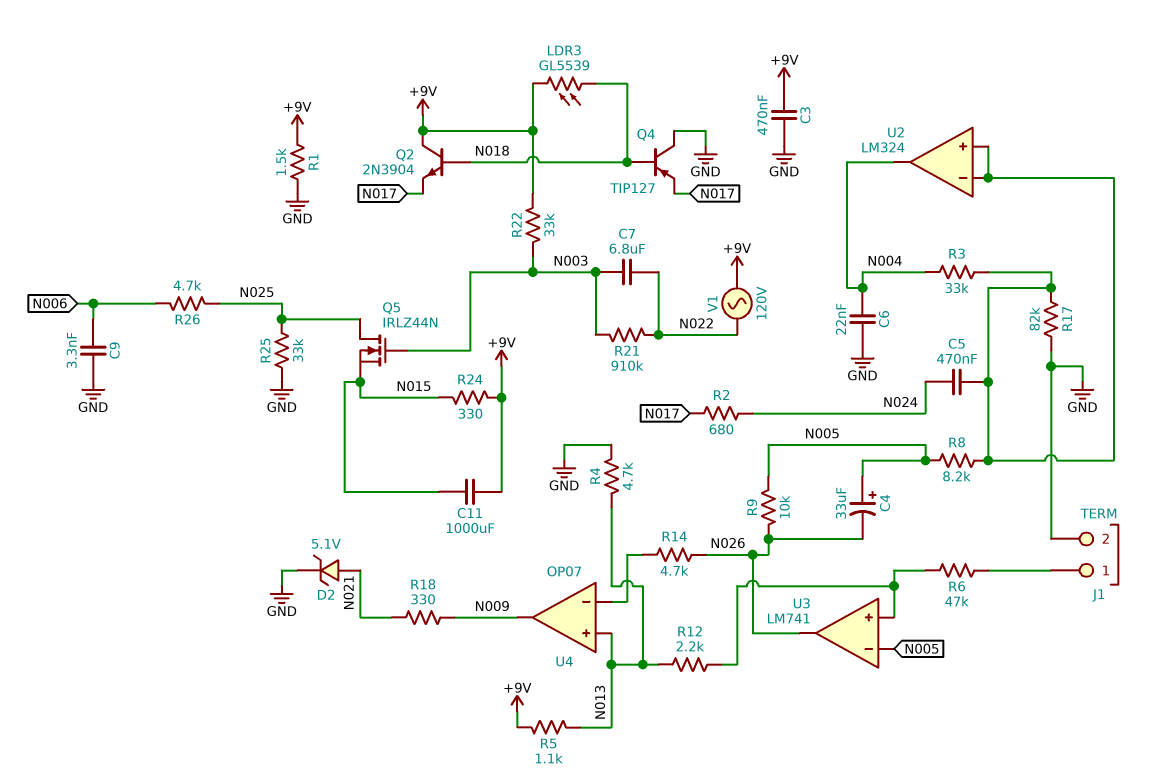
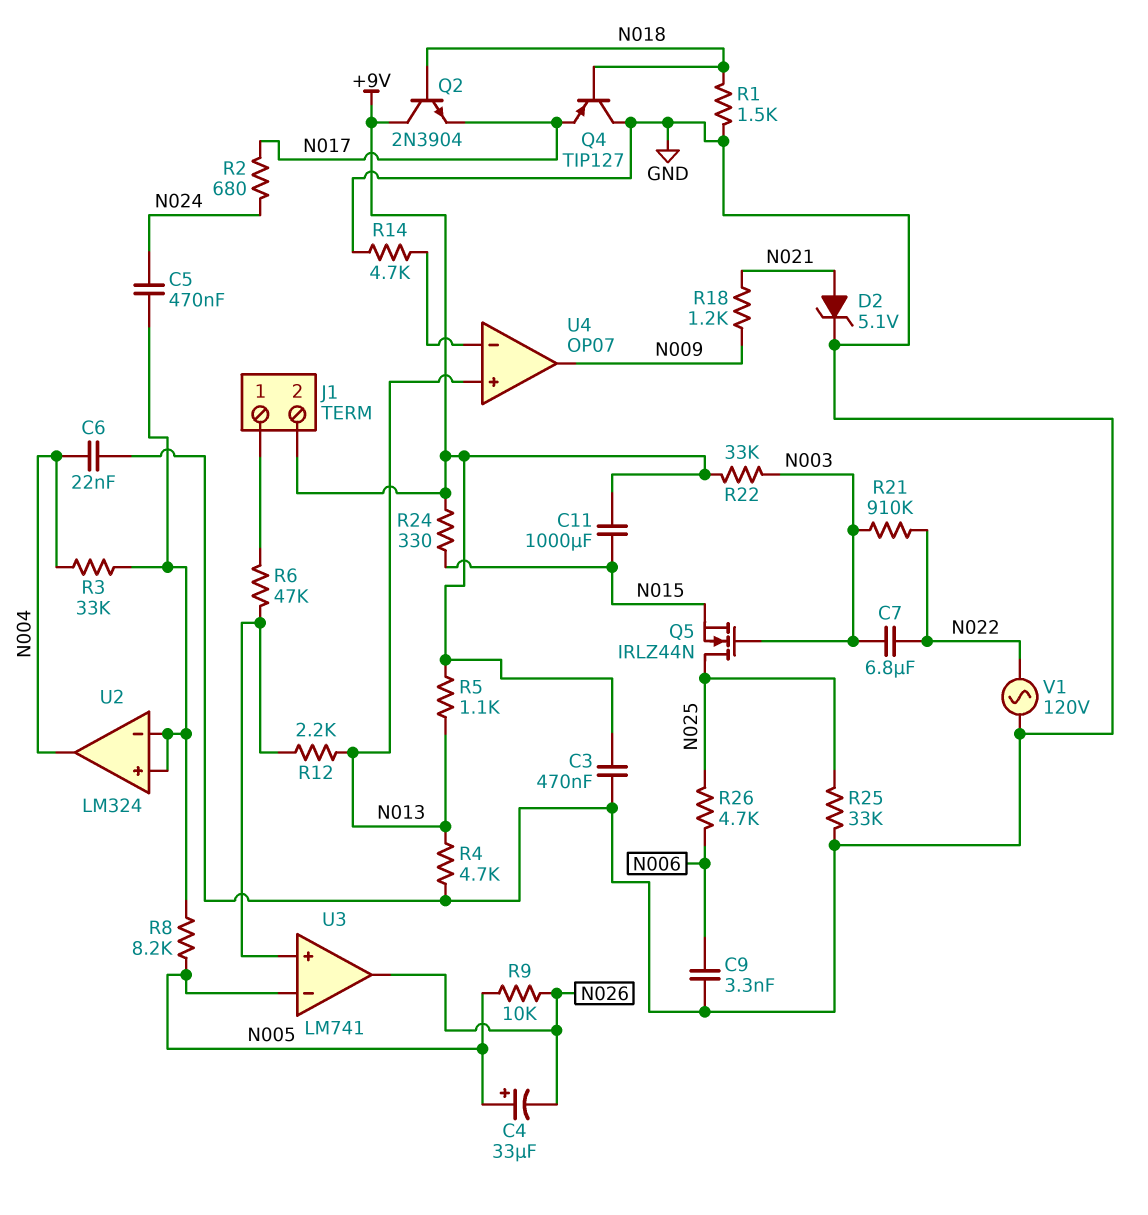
J1 pin 2: GND -> +9V
LDR3: GL5539 (+9V, N018) -> none
R1: 1.5k (+9V, GND) -> 1.5k (GND, N018)
R14: 4.7k (N026, U4/in-) -> 4.7k (GND, U4/in-)
R17: 82k (GND, U2/in+) -> none
R18: 330 (N009, N021) -> 1.2k (N009, N021)
V1: AC 120V (+9V, N022) -> AC 120V (GND, N022)

